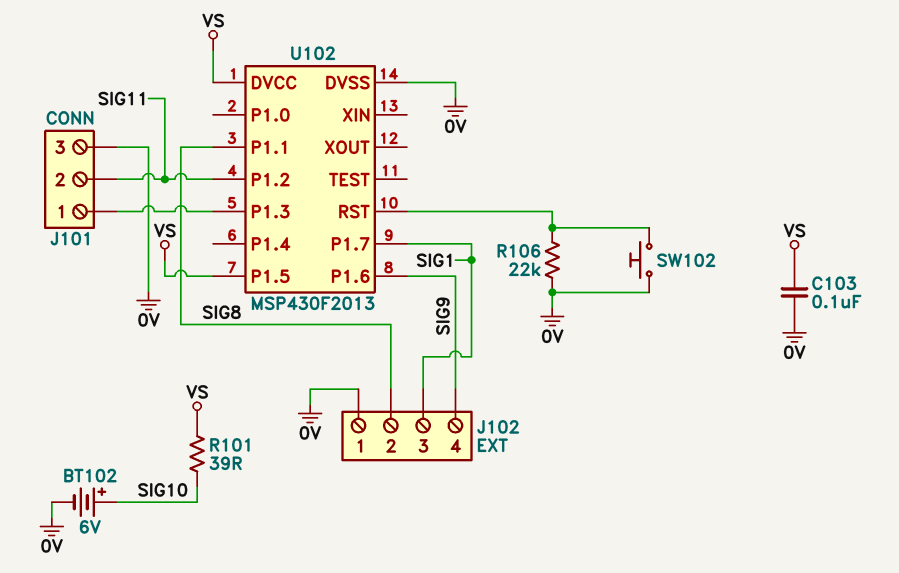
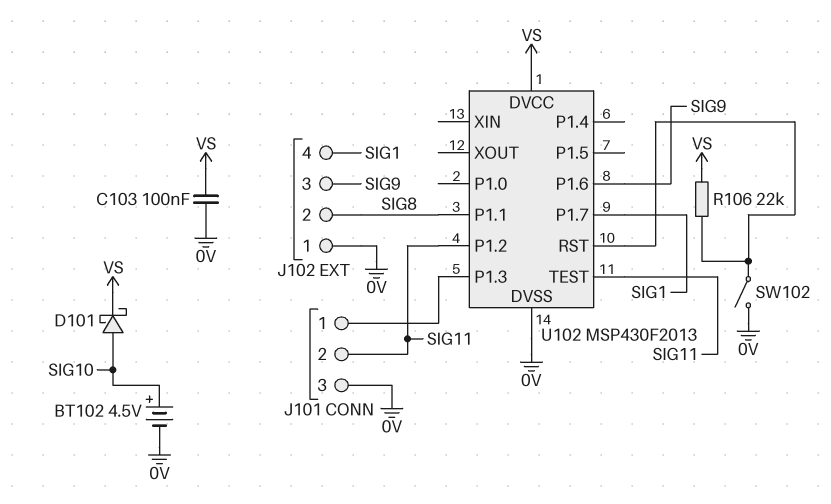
BT102: 6V (plus SIG10, minus 0V) -> 4.5V (plus SIG10, minus 0V)
D101: none -> schottky (A SIG10, K VS)
J102 pin 3: SIG1 -> SIG9
J102 pin 4: SIG9 -> SIG1
R101: 39 (SIG10, VS) -> none
R106: 22k (0V, U102/RST) -> 22k (U102/RST, VS)
SW102: button (0V, U102/RST) -> switch (0V, U102/RST)
U102 pin P1.5: VS -> none
U102 pin TEST: none -> SIG11

